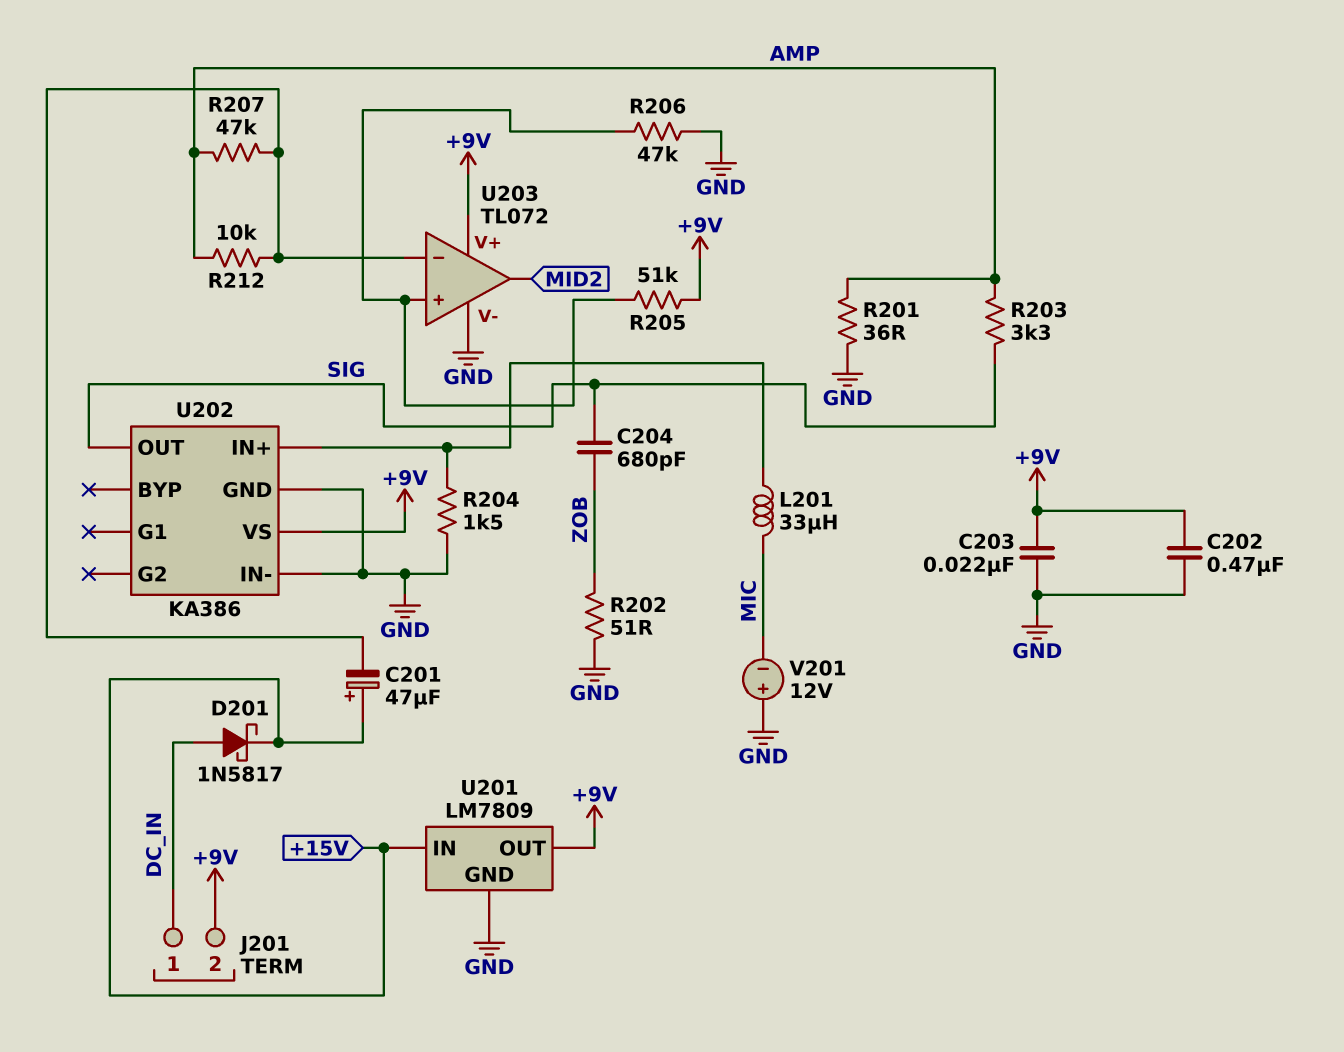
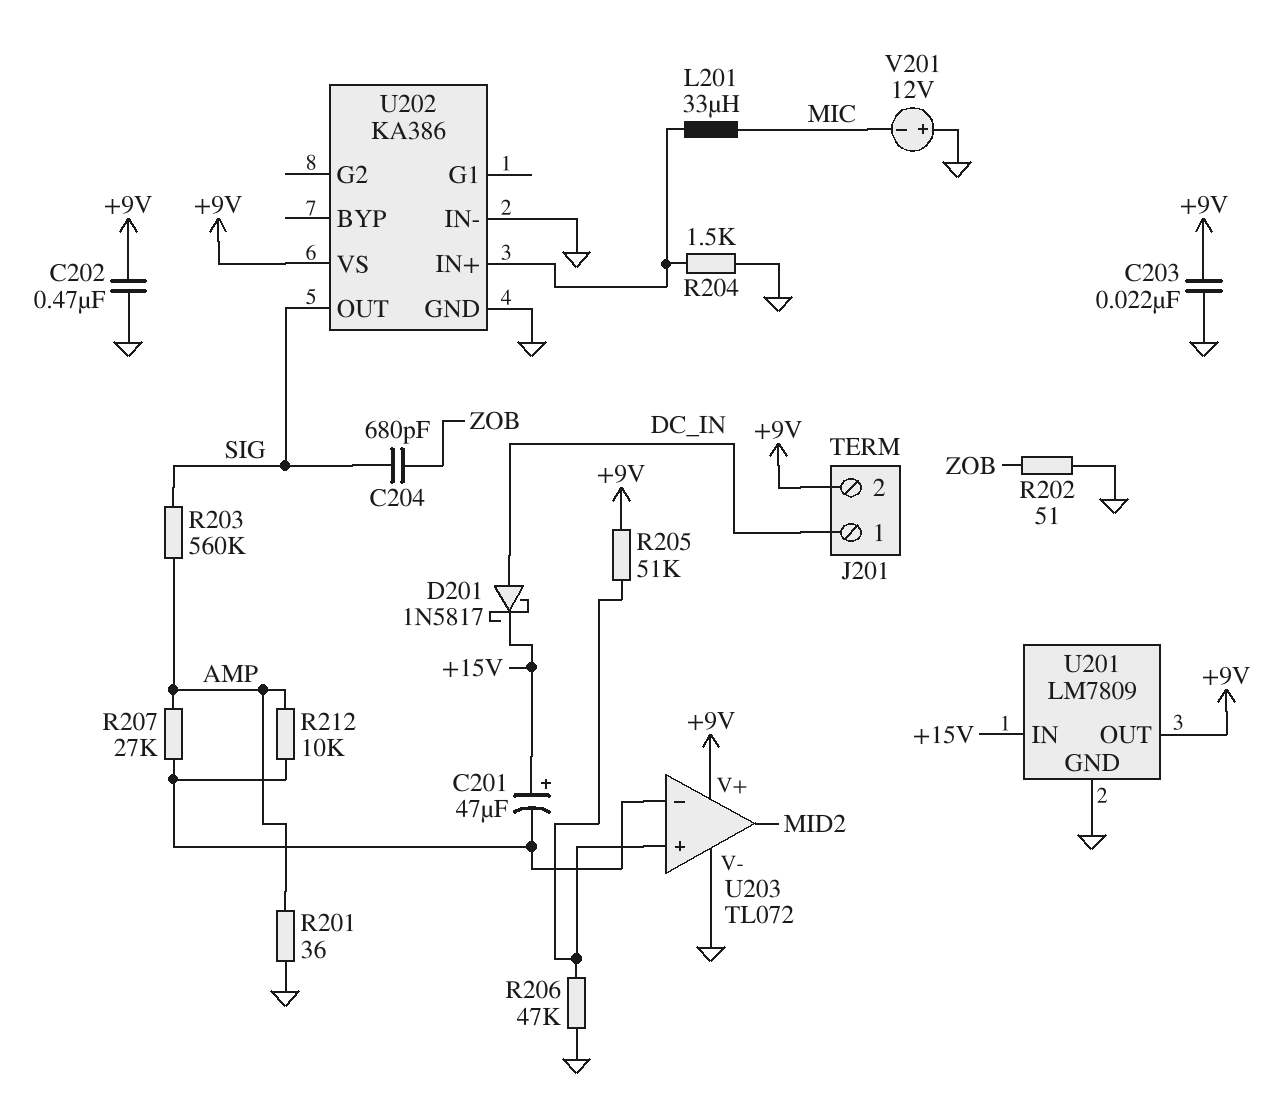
R203: 3.3k (AMP, SIG) -> 560k (AMP, SIG)
R207: 47k (AMP, U203/in-) -> 27k (AMP, U203/in-)

